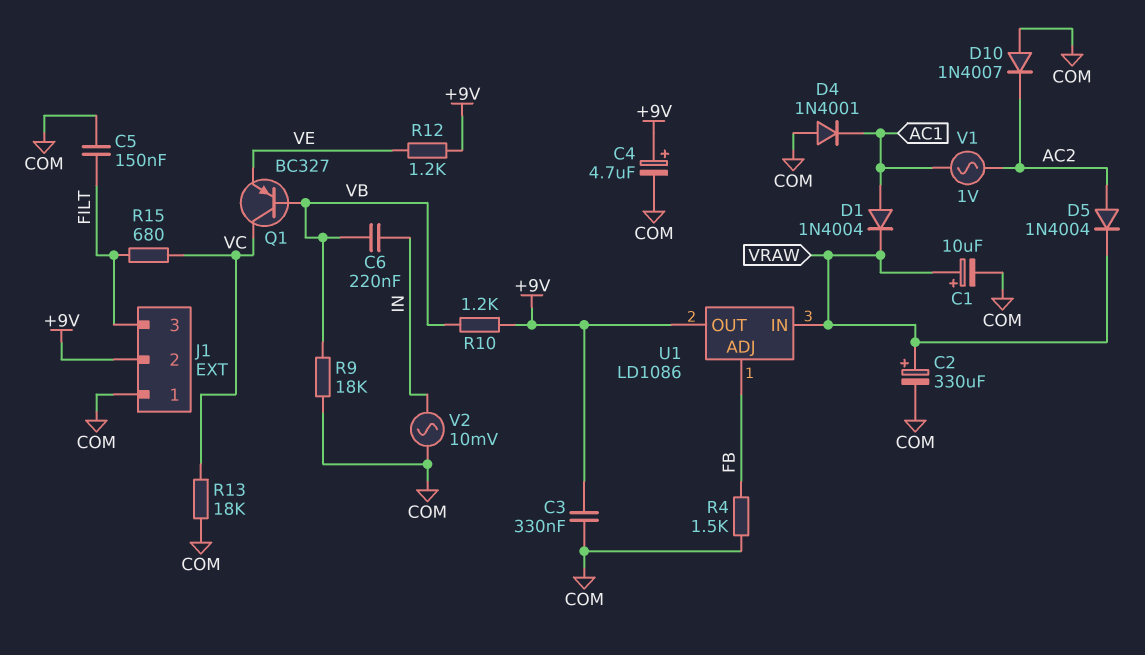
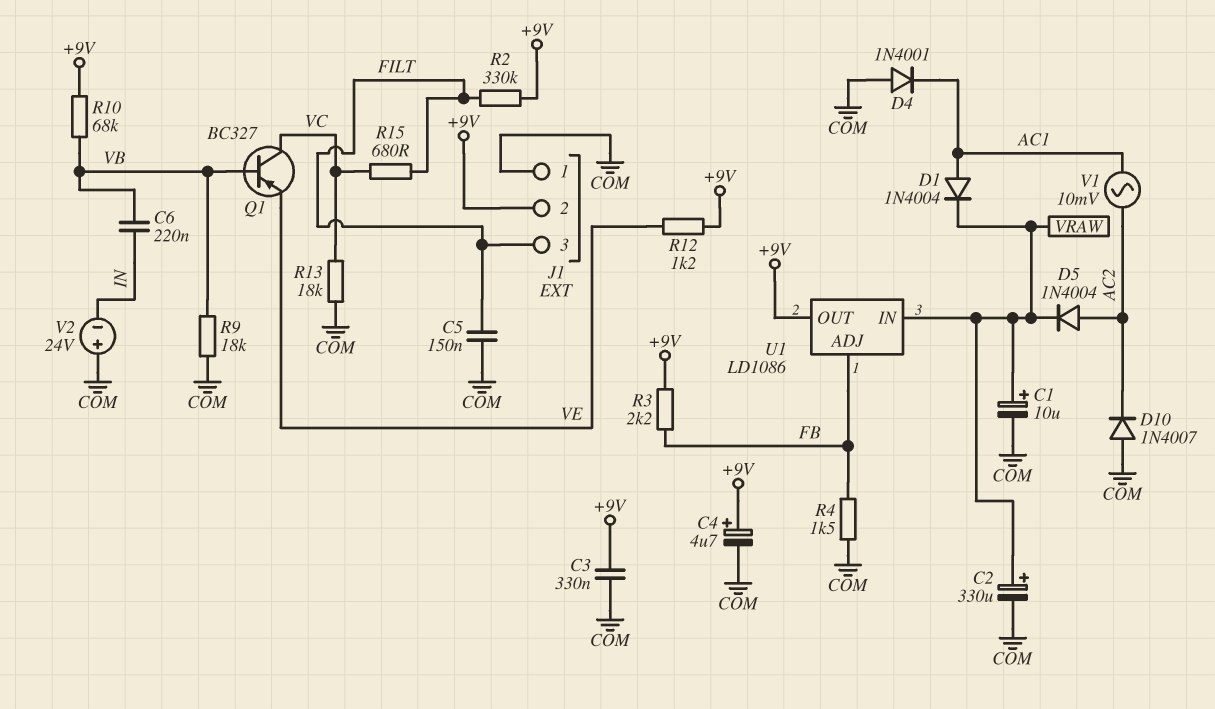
R2: none -> 330k (+9V, FILT)
R3: none -> 2.2k (+9V, FB)
R10: 1.2k (+9V, VB) -> 68k (+9V, VB)
V1: AC 1V (AC1, AC2) -> AC 10mV (AC1, AC2)
V2: AC 10mV (COM, IN) -> 24V (plus COM, minus IN)

